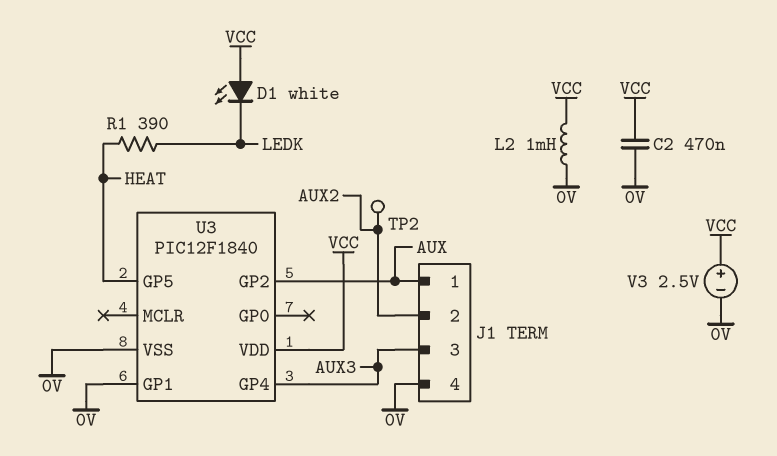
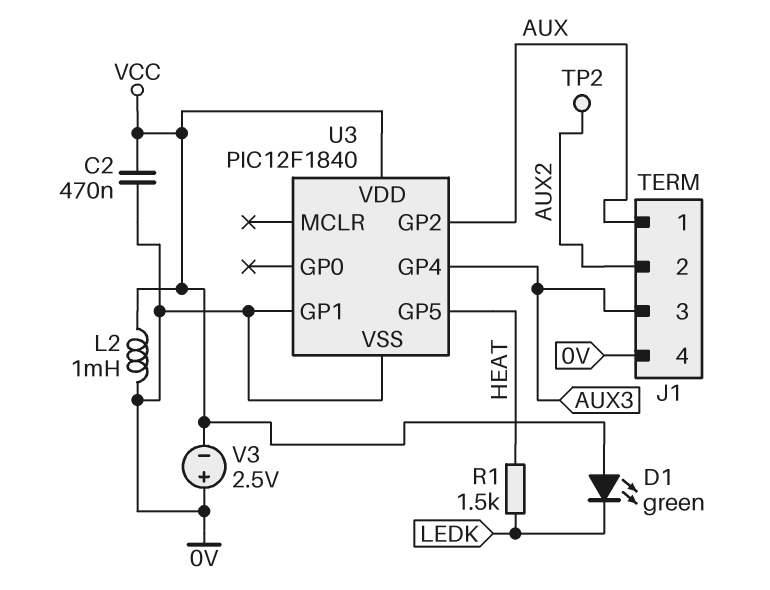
D1: LED white (A VCC, K LEDK) -> LED green (A VCC, K LEDK)
R1: 390 (HEAT, LEDK) -> 1.5k (HEAT, LEDK)
V3: 2.5V (plus VCC, minus 0V) -> 2.5V (plus 0V, minus VCC)

